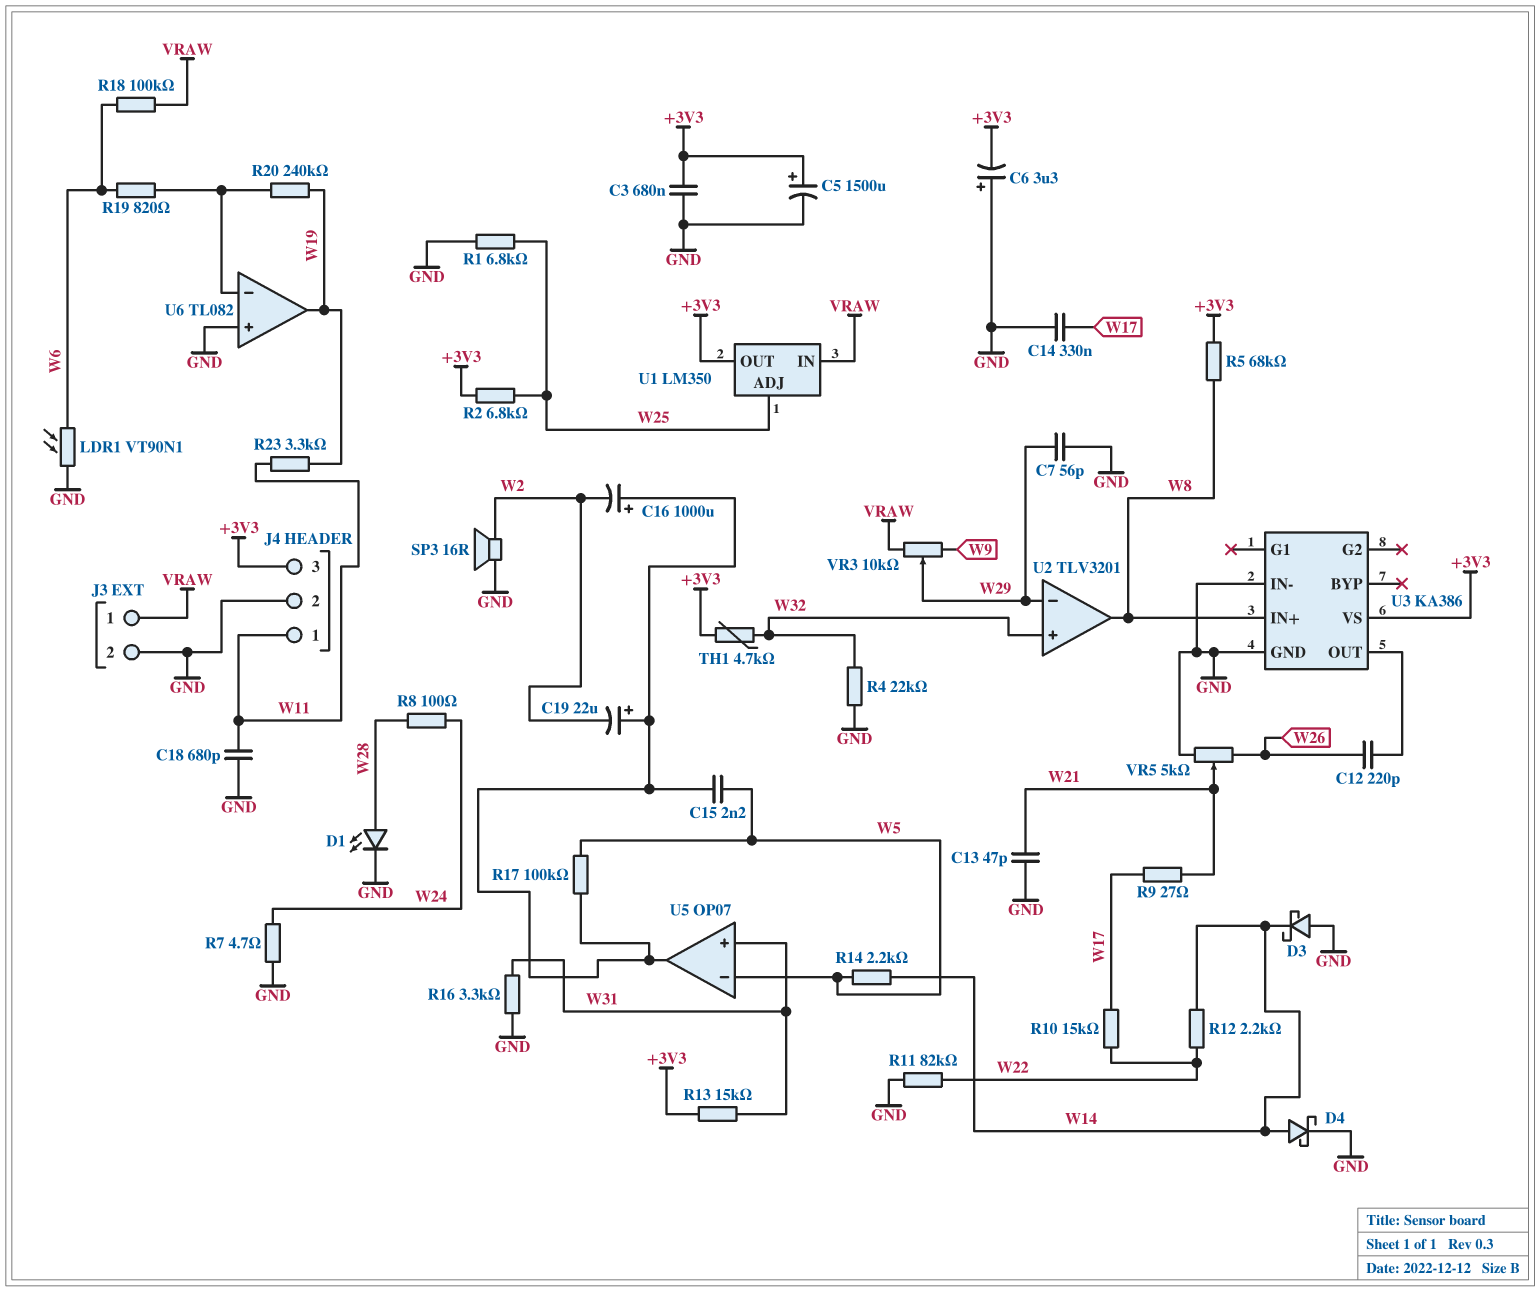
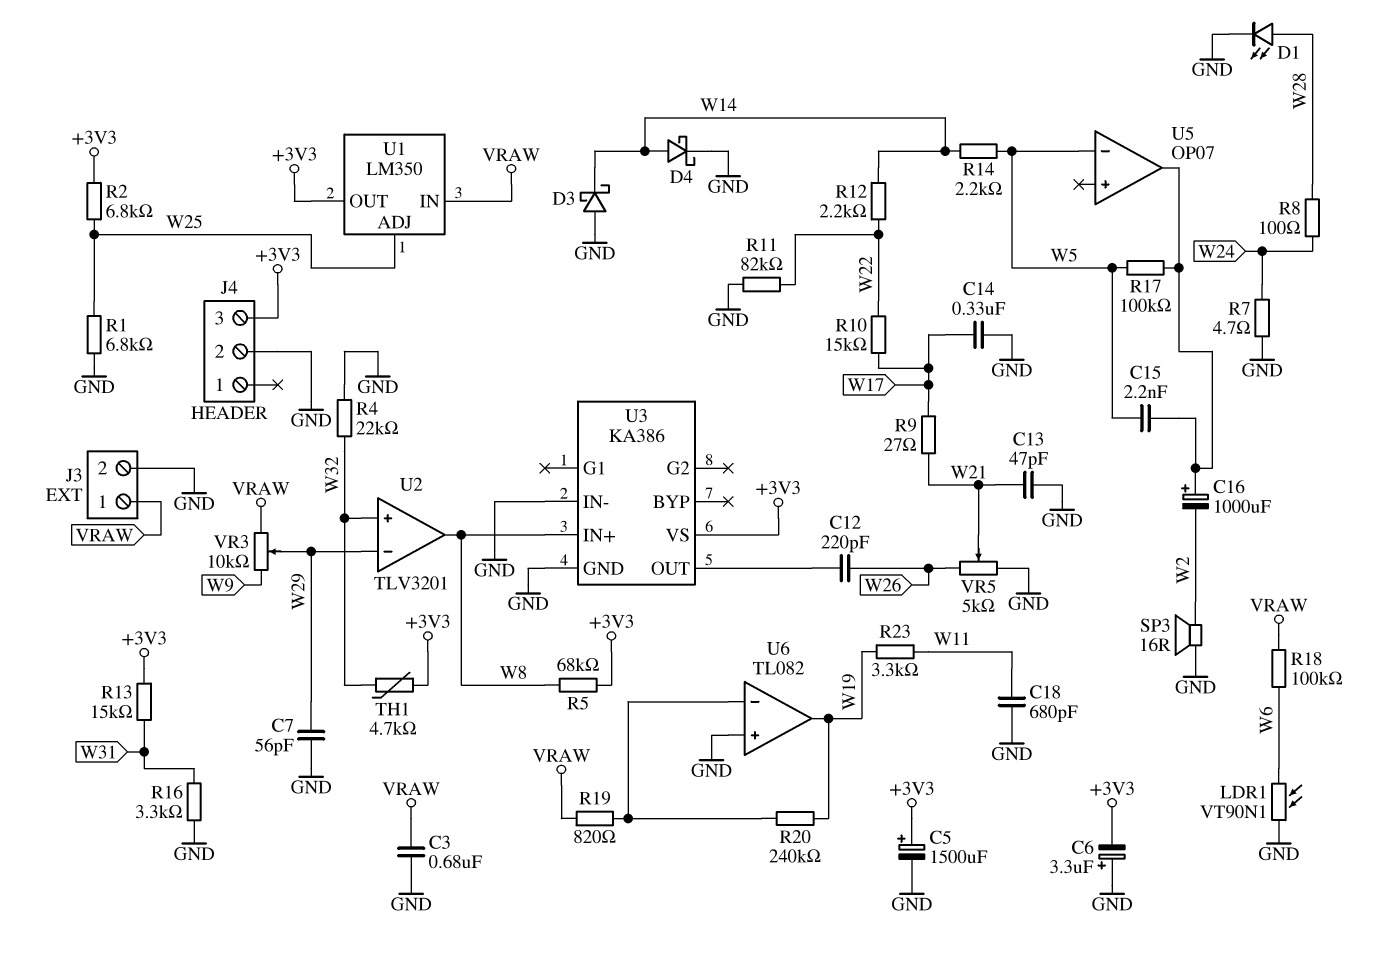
C3: 680nF (+3V3, GND) -> 680nF (GND, VRAW)
C19: 22uF (plus U5/out, minus W2) -> none
J4 pin 1: W11 -> none
R19: 820 (U6/in-, W6) -> 820 (U6/in-, VRAW)
U5 pin in+: W31 -> none

